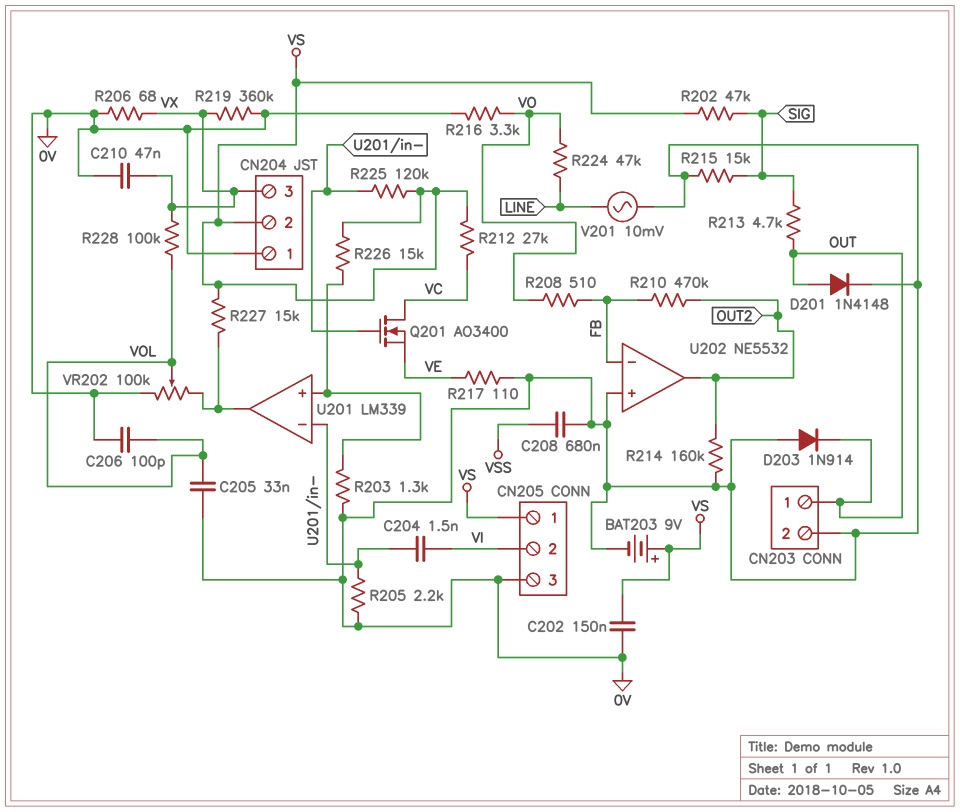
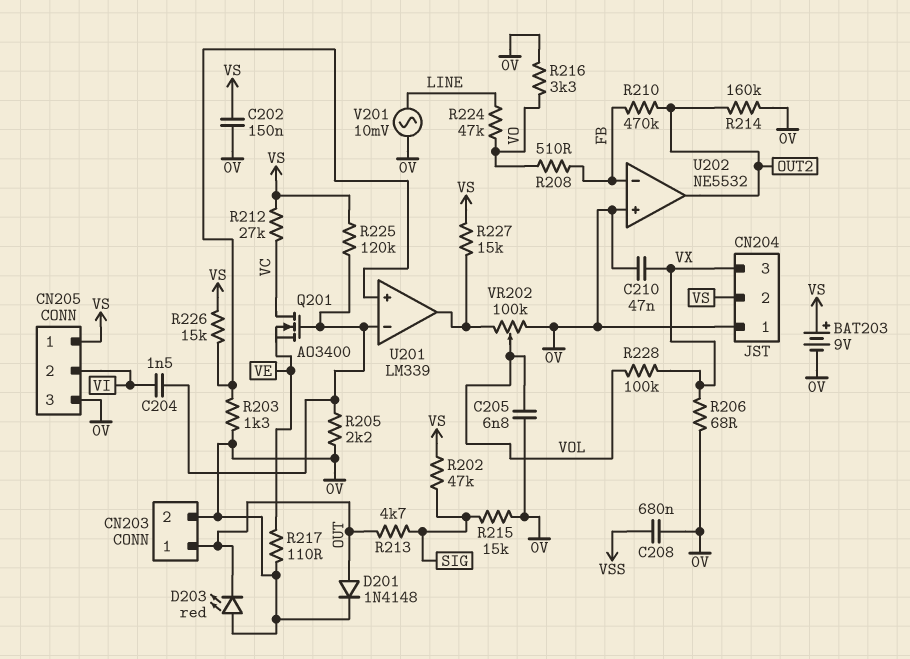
C205: 33nF (0V, VOL) -> 6.8nF (0V, VOL)
C206: 100pF (0V, VOL) -> none
D203: diode 1N914 (A 0V, K OUT) -> LED red (A 0V, K OUT)
R219: 360k (0V, VX) -> none

